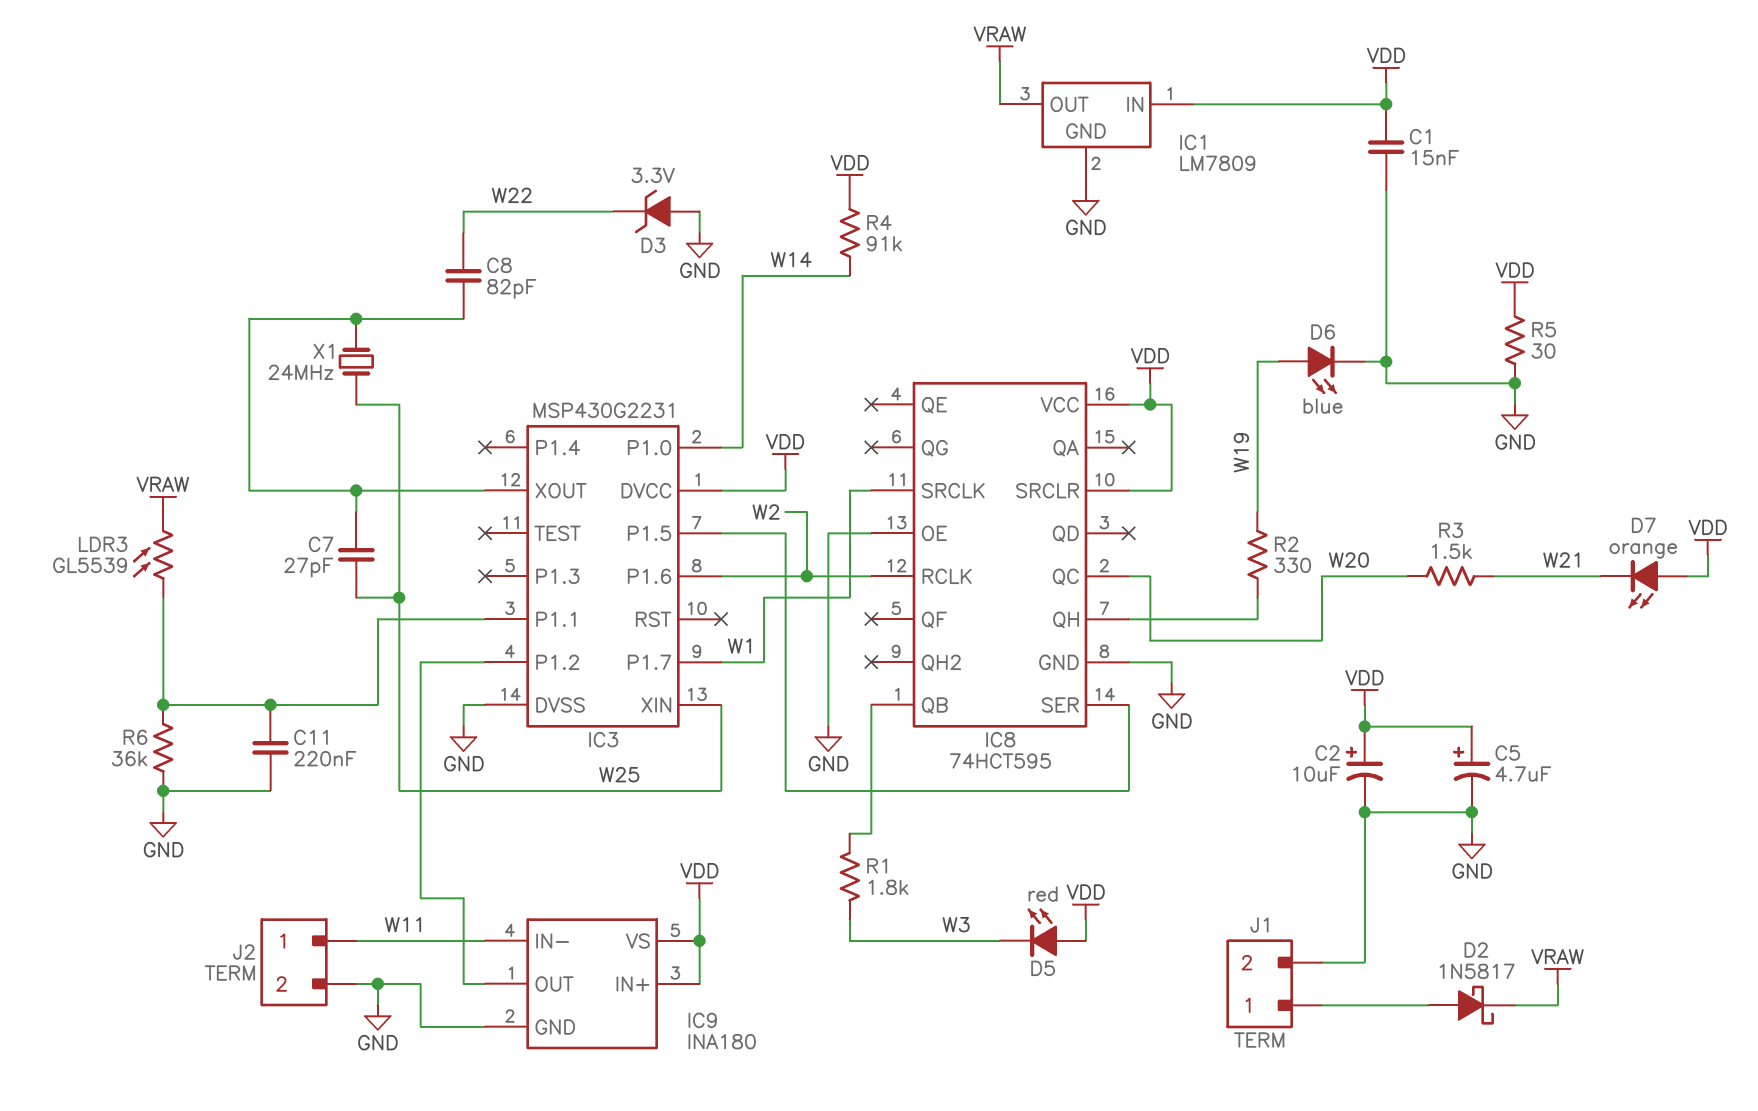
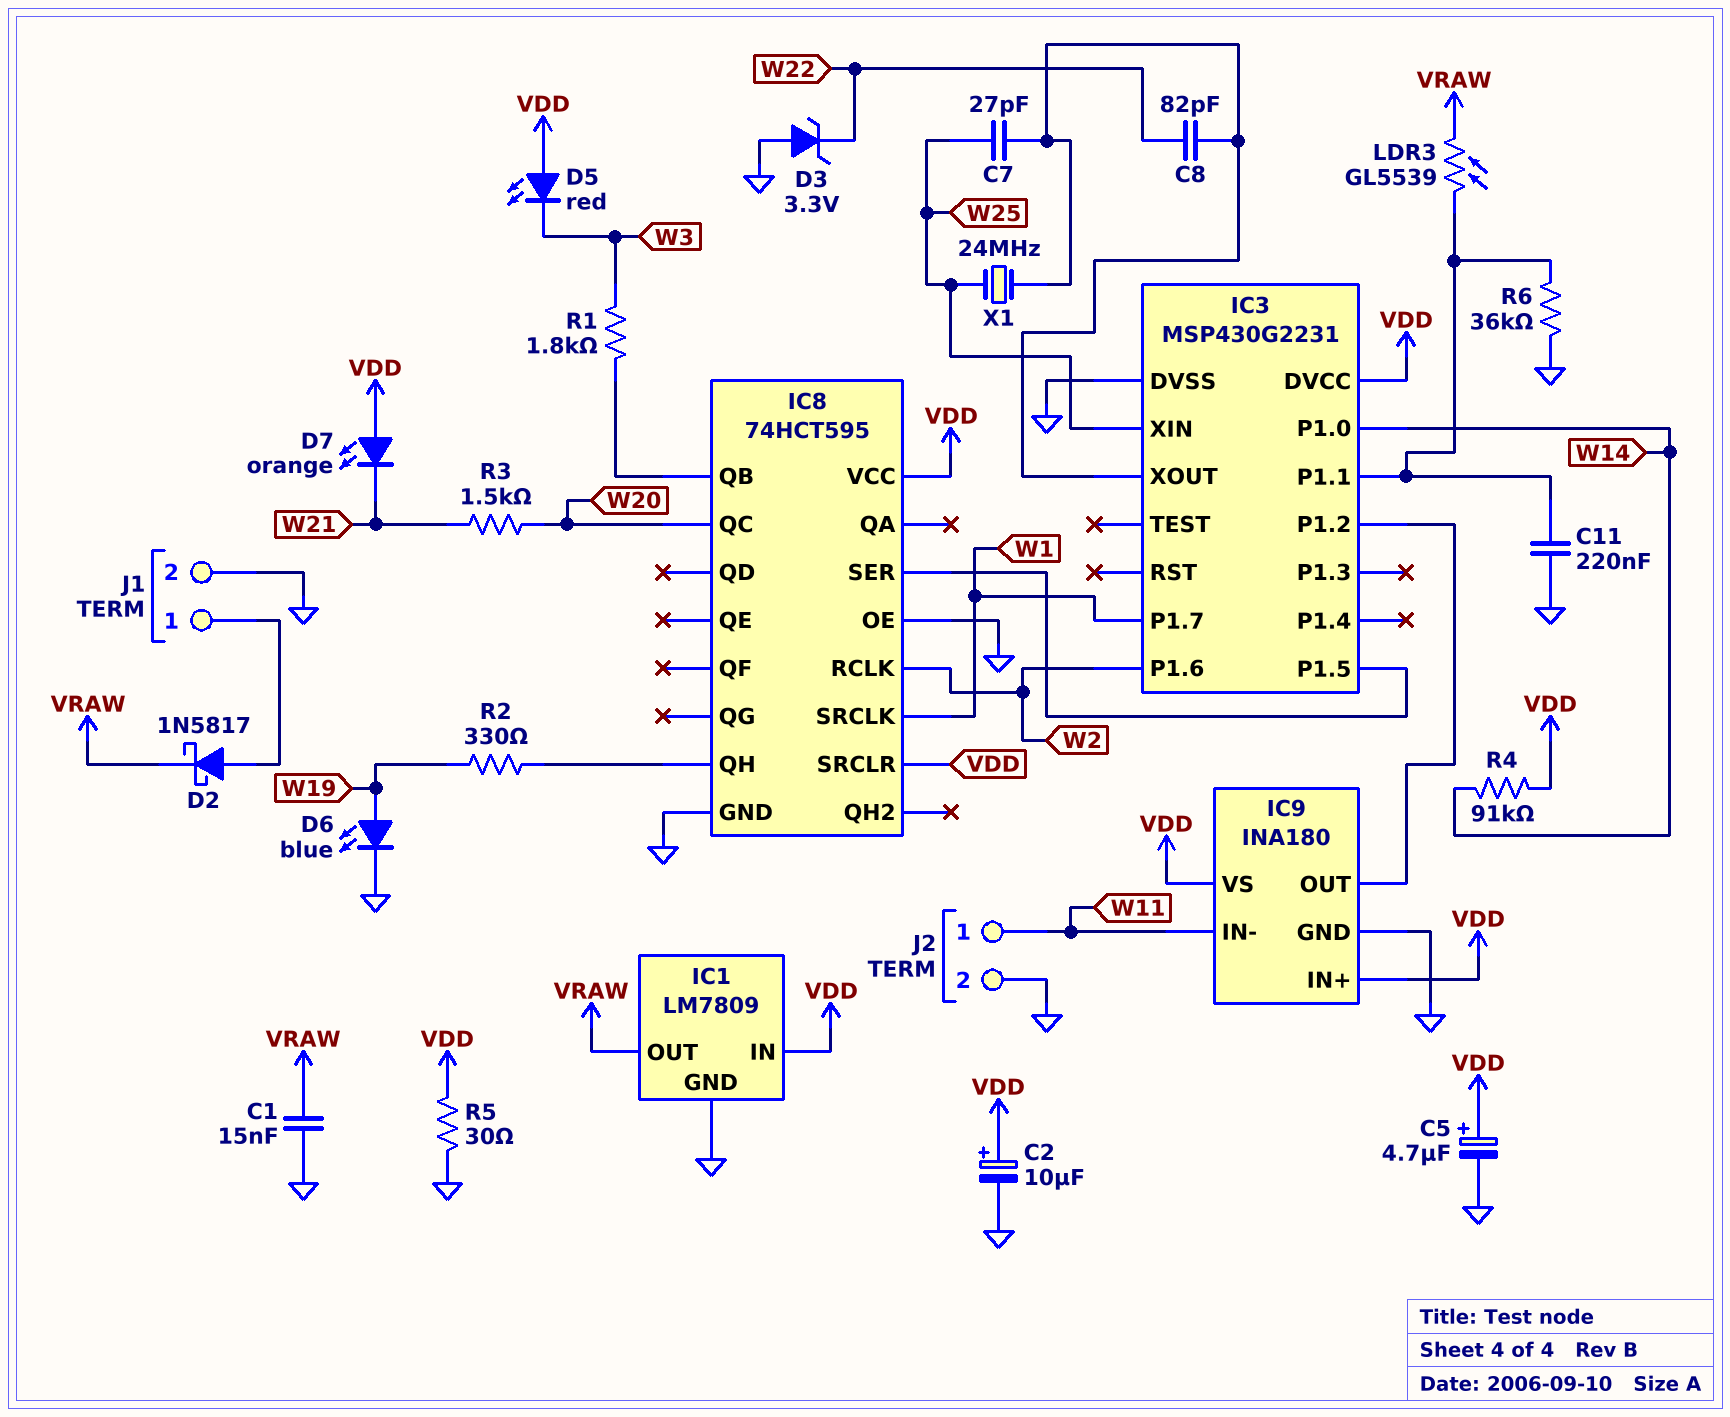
C1: 15nF (GND, VDD) -> 15nF (GND, VRAW)

